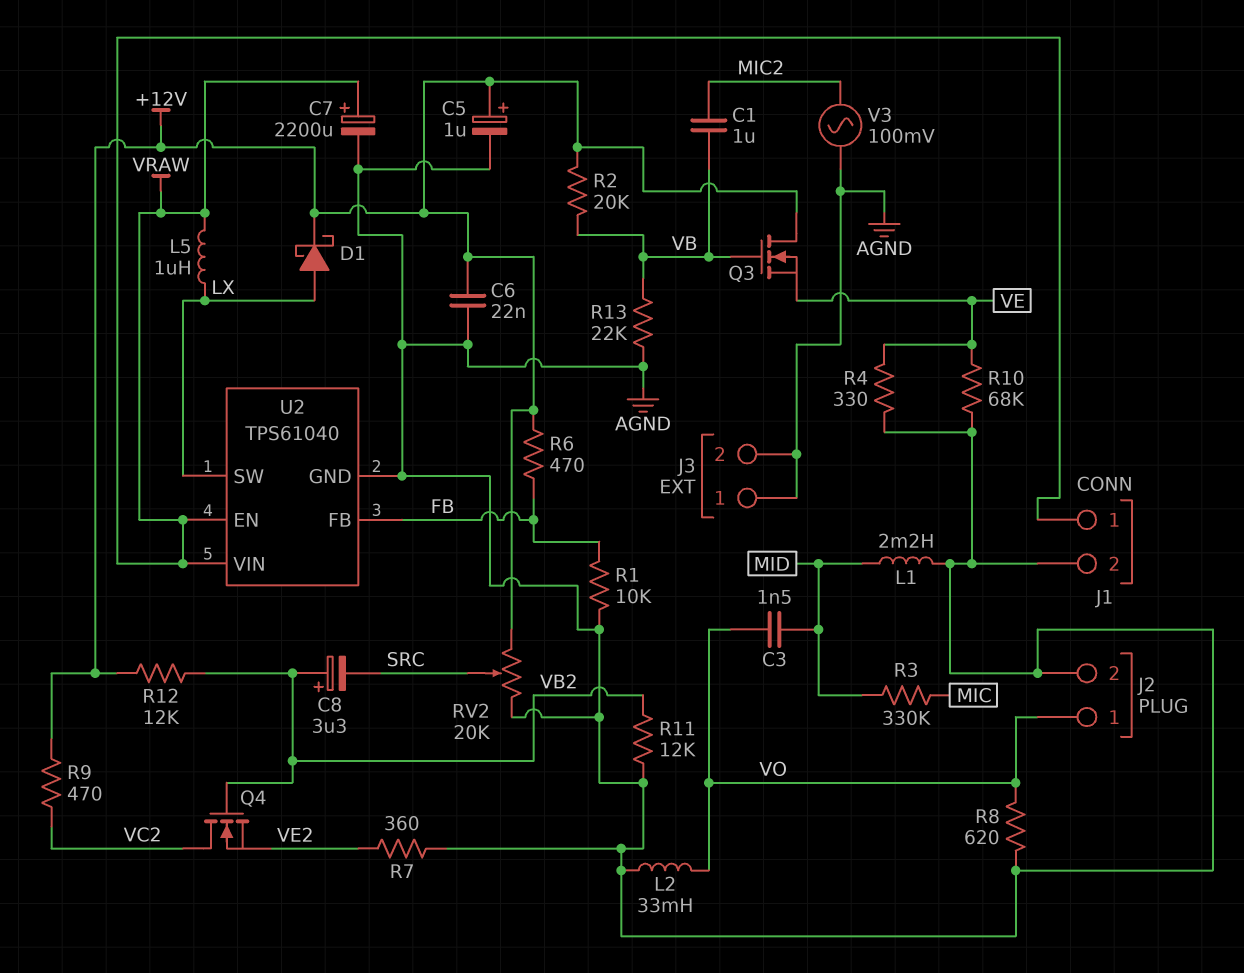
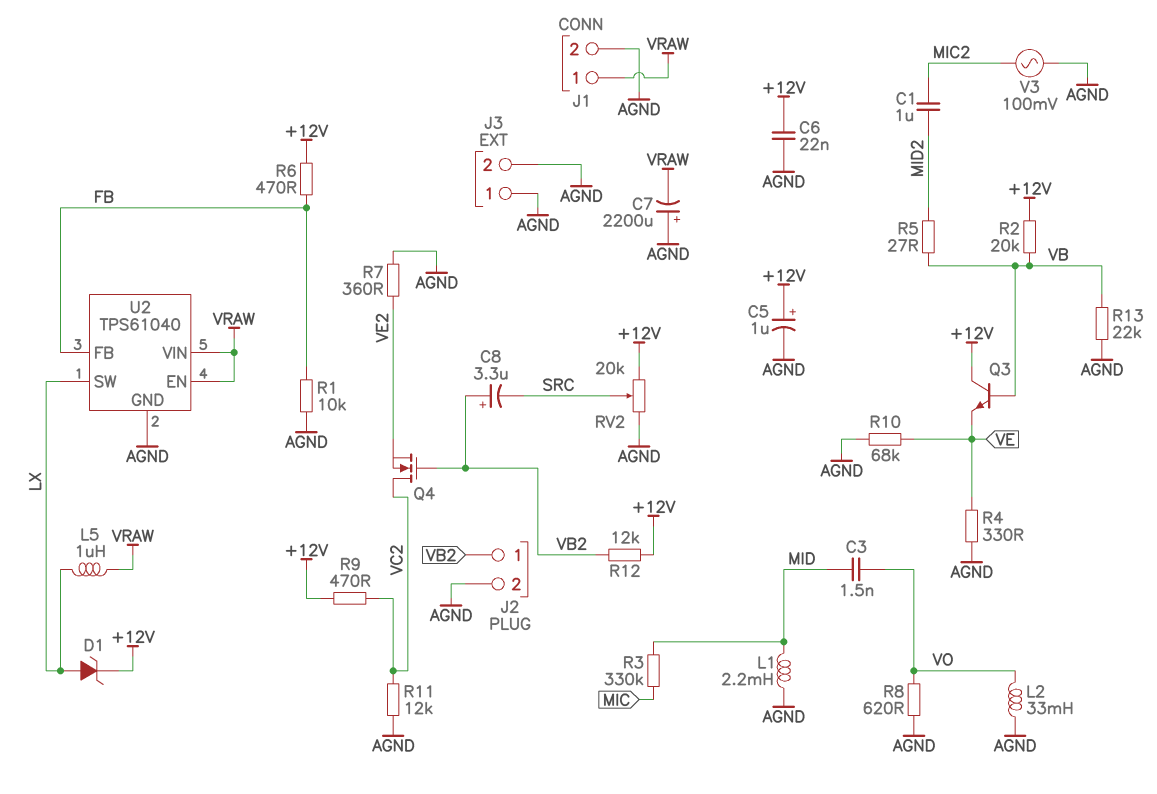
C1: 1uF (MIC2, VB) -> 1uF (MIC2, MID2)
C7: 2200uF (plus VRAW, minus AGND) -> 2200uF (plus AGND, minus VRAW)
D1: schottky (A LX, K +12V) -> zener (A LX, K +12V)
J2 pin 1: VO -> VB2
Q3: NMOS (G VB, D +12V, S VE) -> NPN (B VB, C +12V, E VE)
R5: none -> 27 (MID2, VB)
R11: 12k (AGND, VB2) -> 12k (AGND, VC2)

